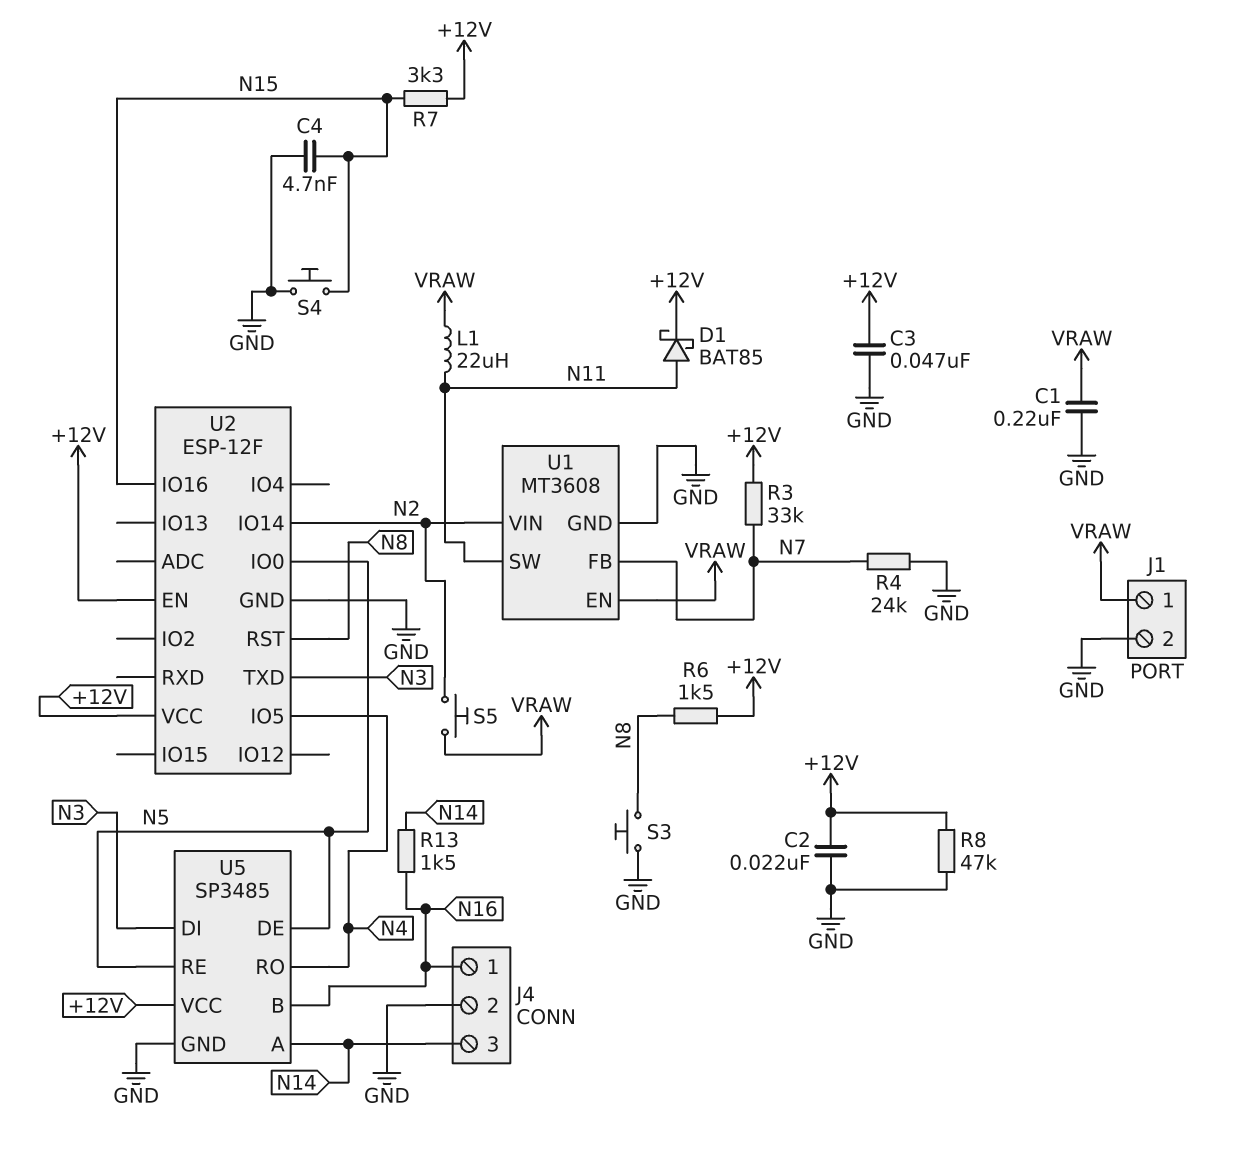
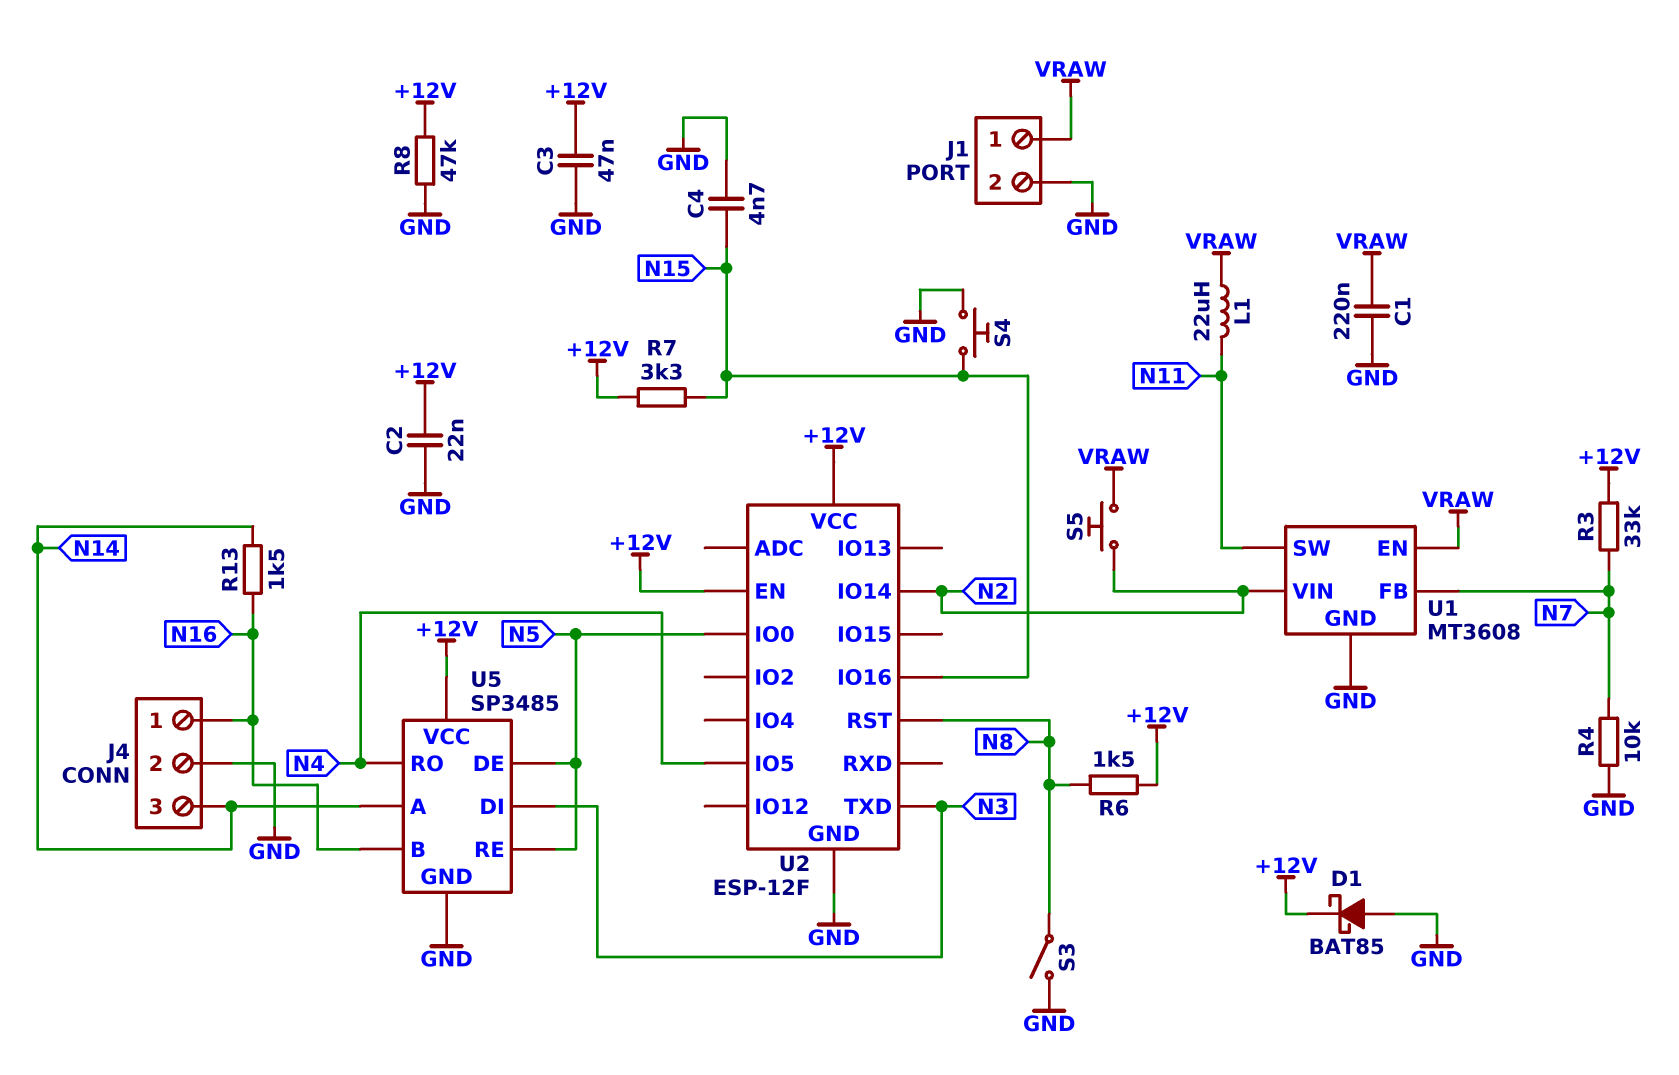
D1: schottky BAT85 (A N11, K +12V) -> schottky BAT85 (A GND, K +12V)
R4: 24k (GND, N7) -> 10k (GND, N7)
S3: button (GND, N8) -> switch (GND, N8)

